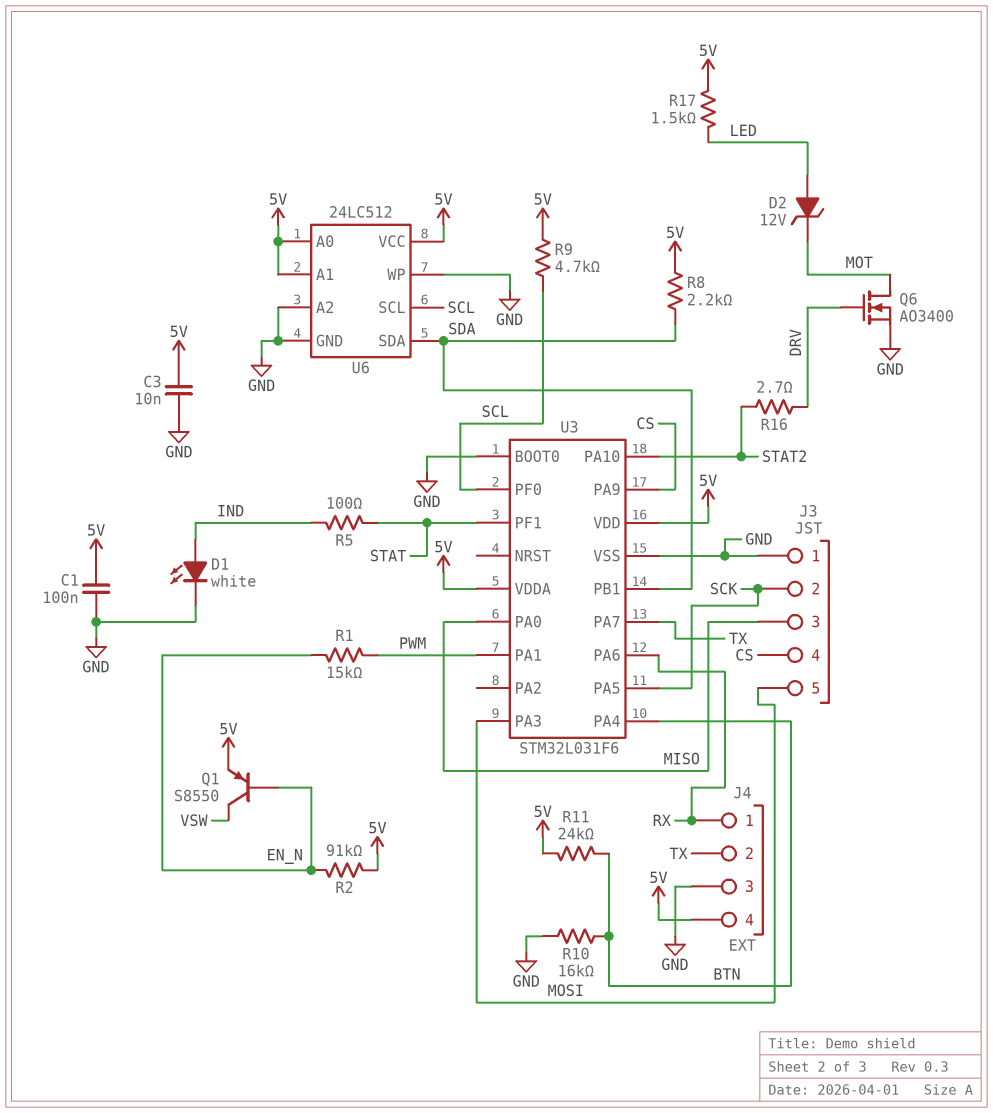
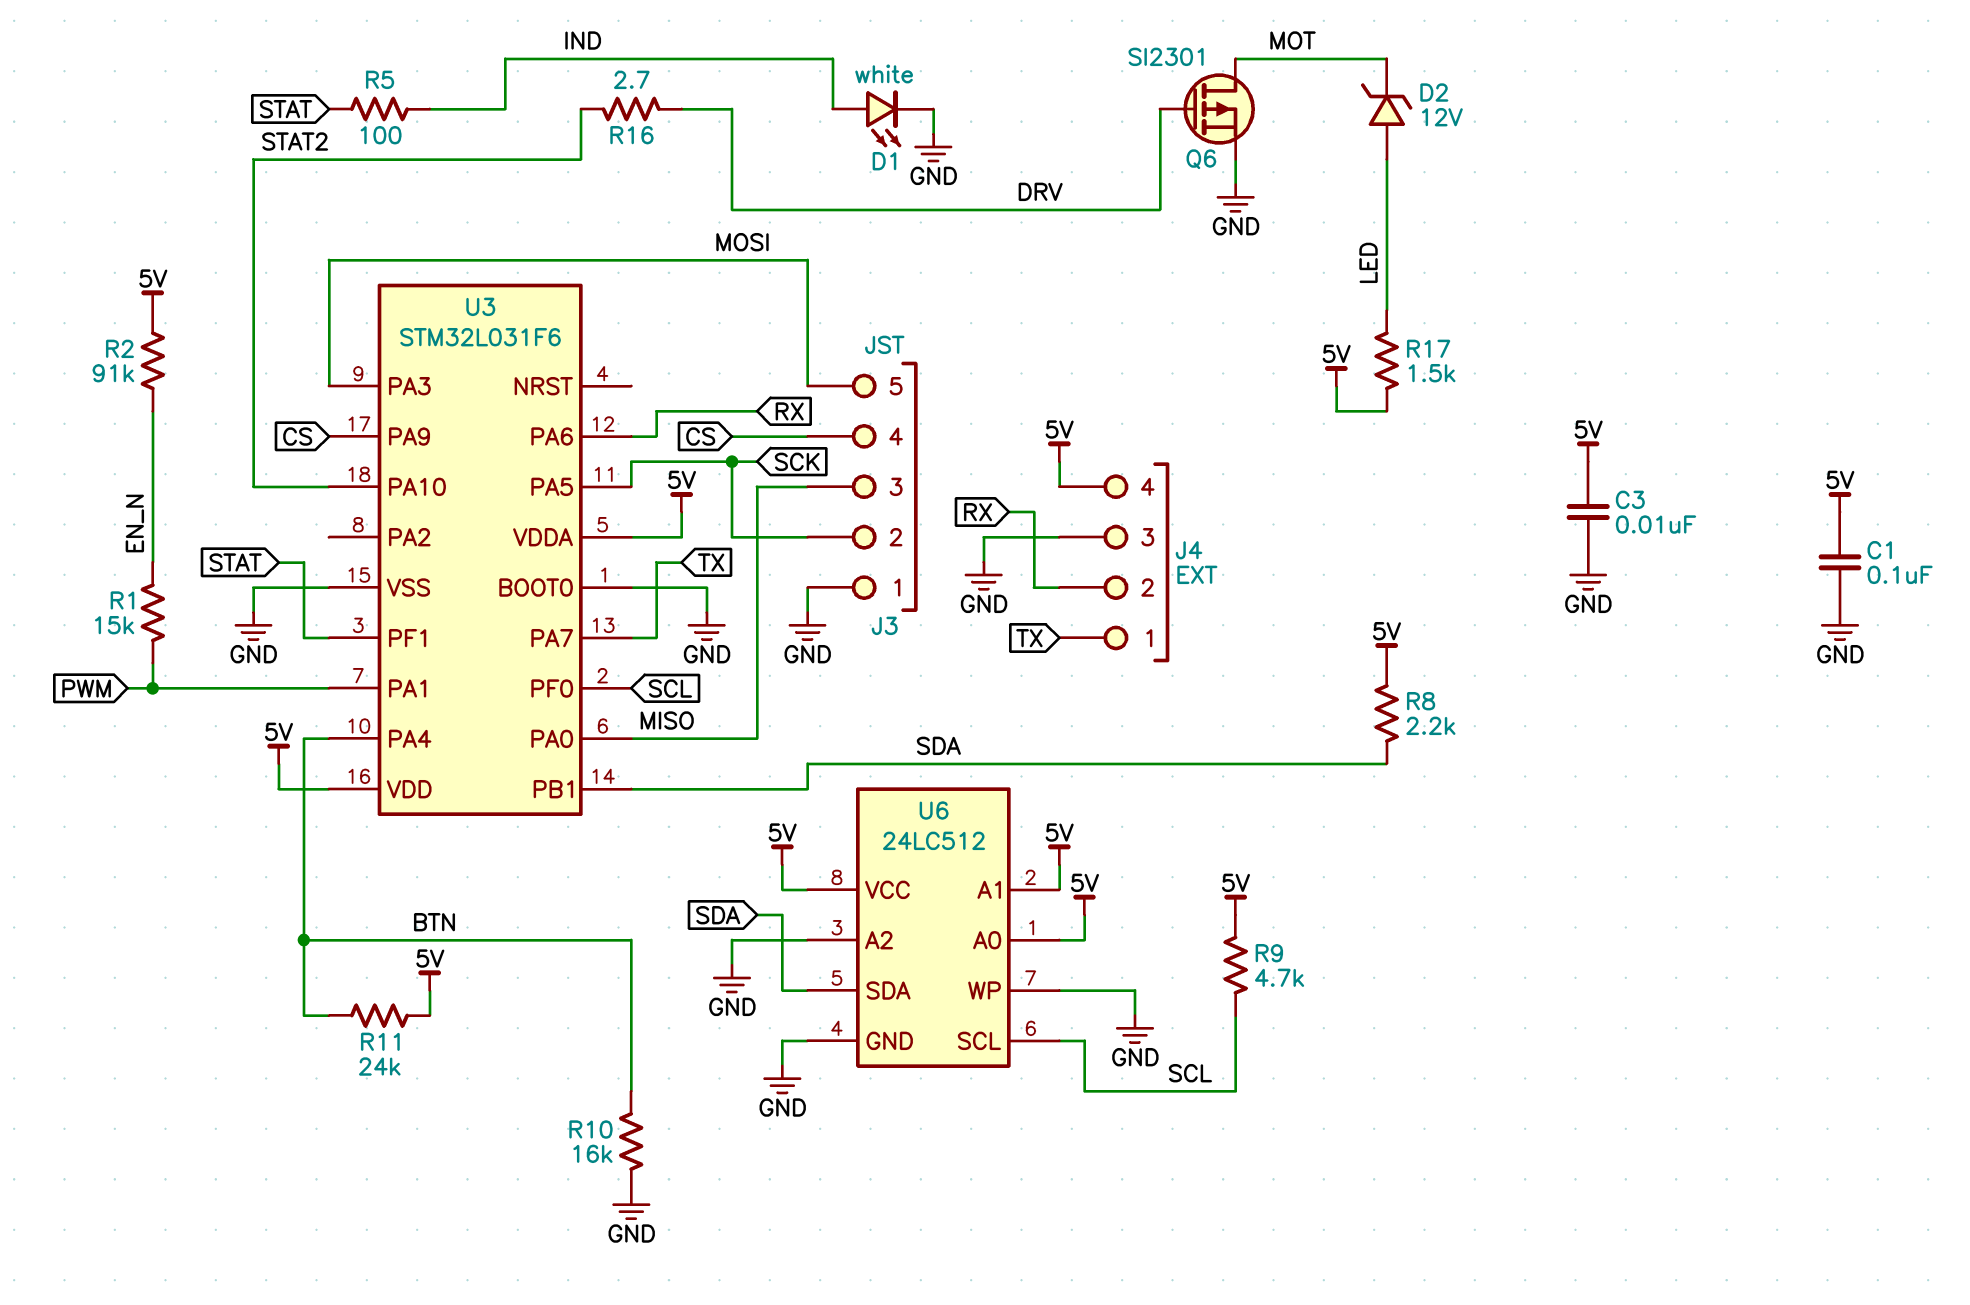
J4 pin 1: RX -> TX
J4 pin 2: TX -> RX
Q1: PNP S8550 (B EN_N, C VSW, E 5V) -> none
Q6: NMOS AO3400 (G DRV, D MOT, S GND) -> PMOS SI2301 (G DRV, D MOT, S GND)

